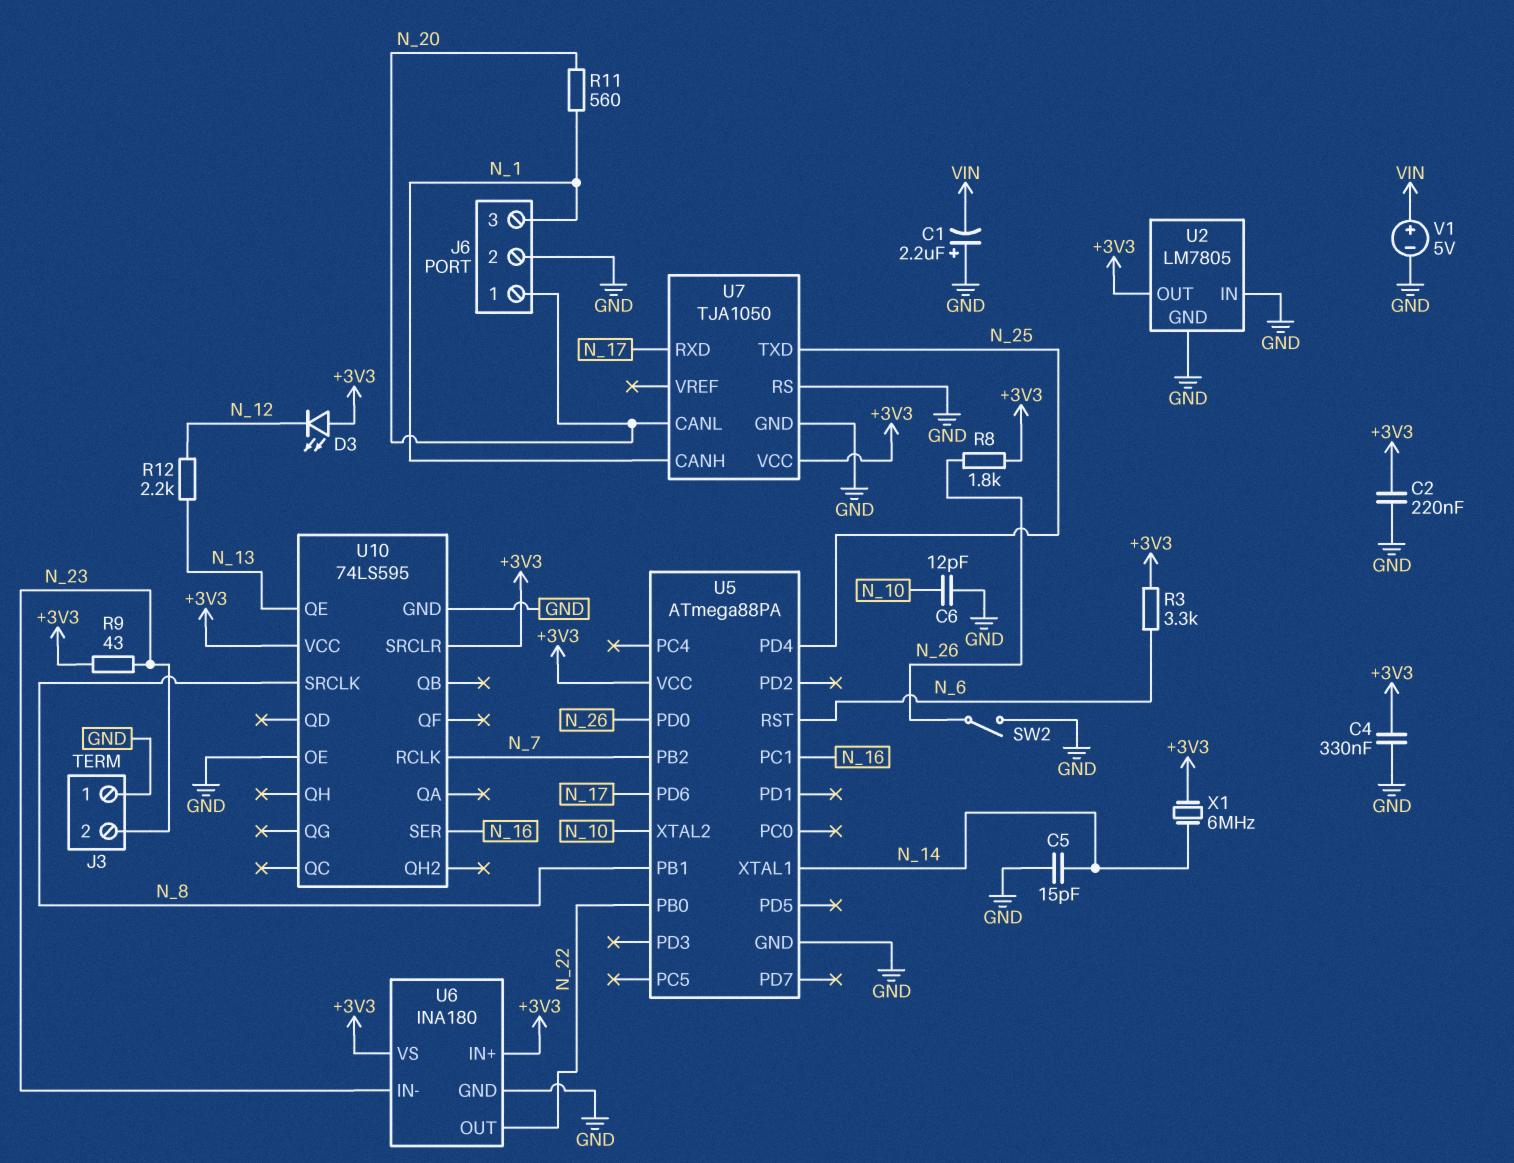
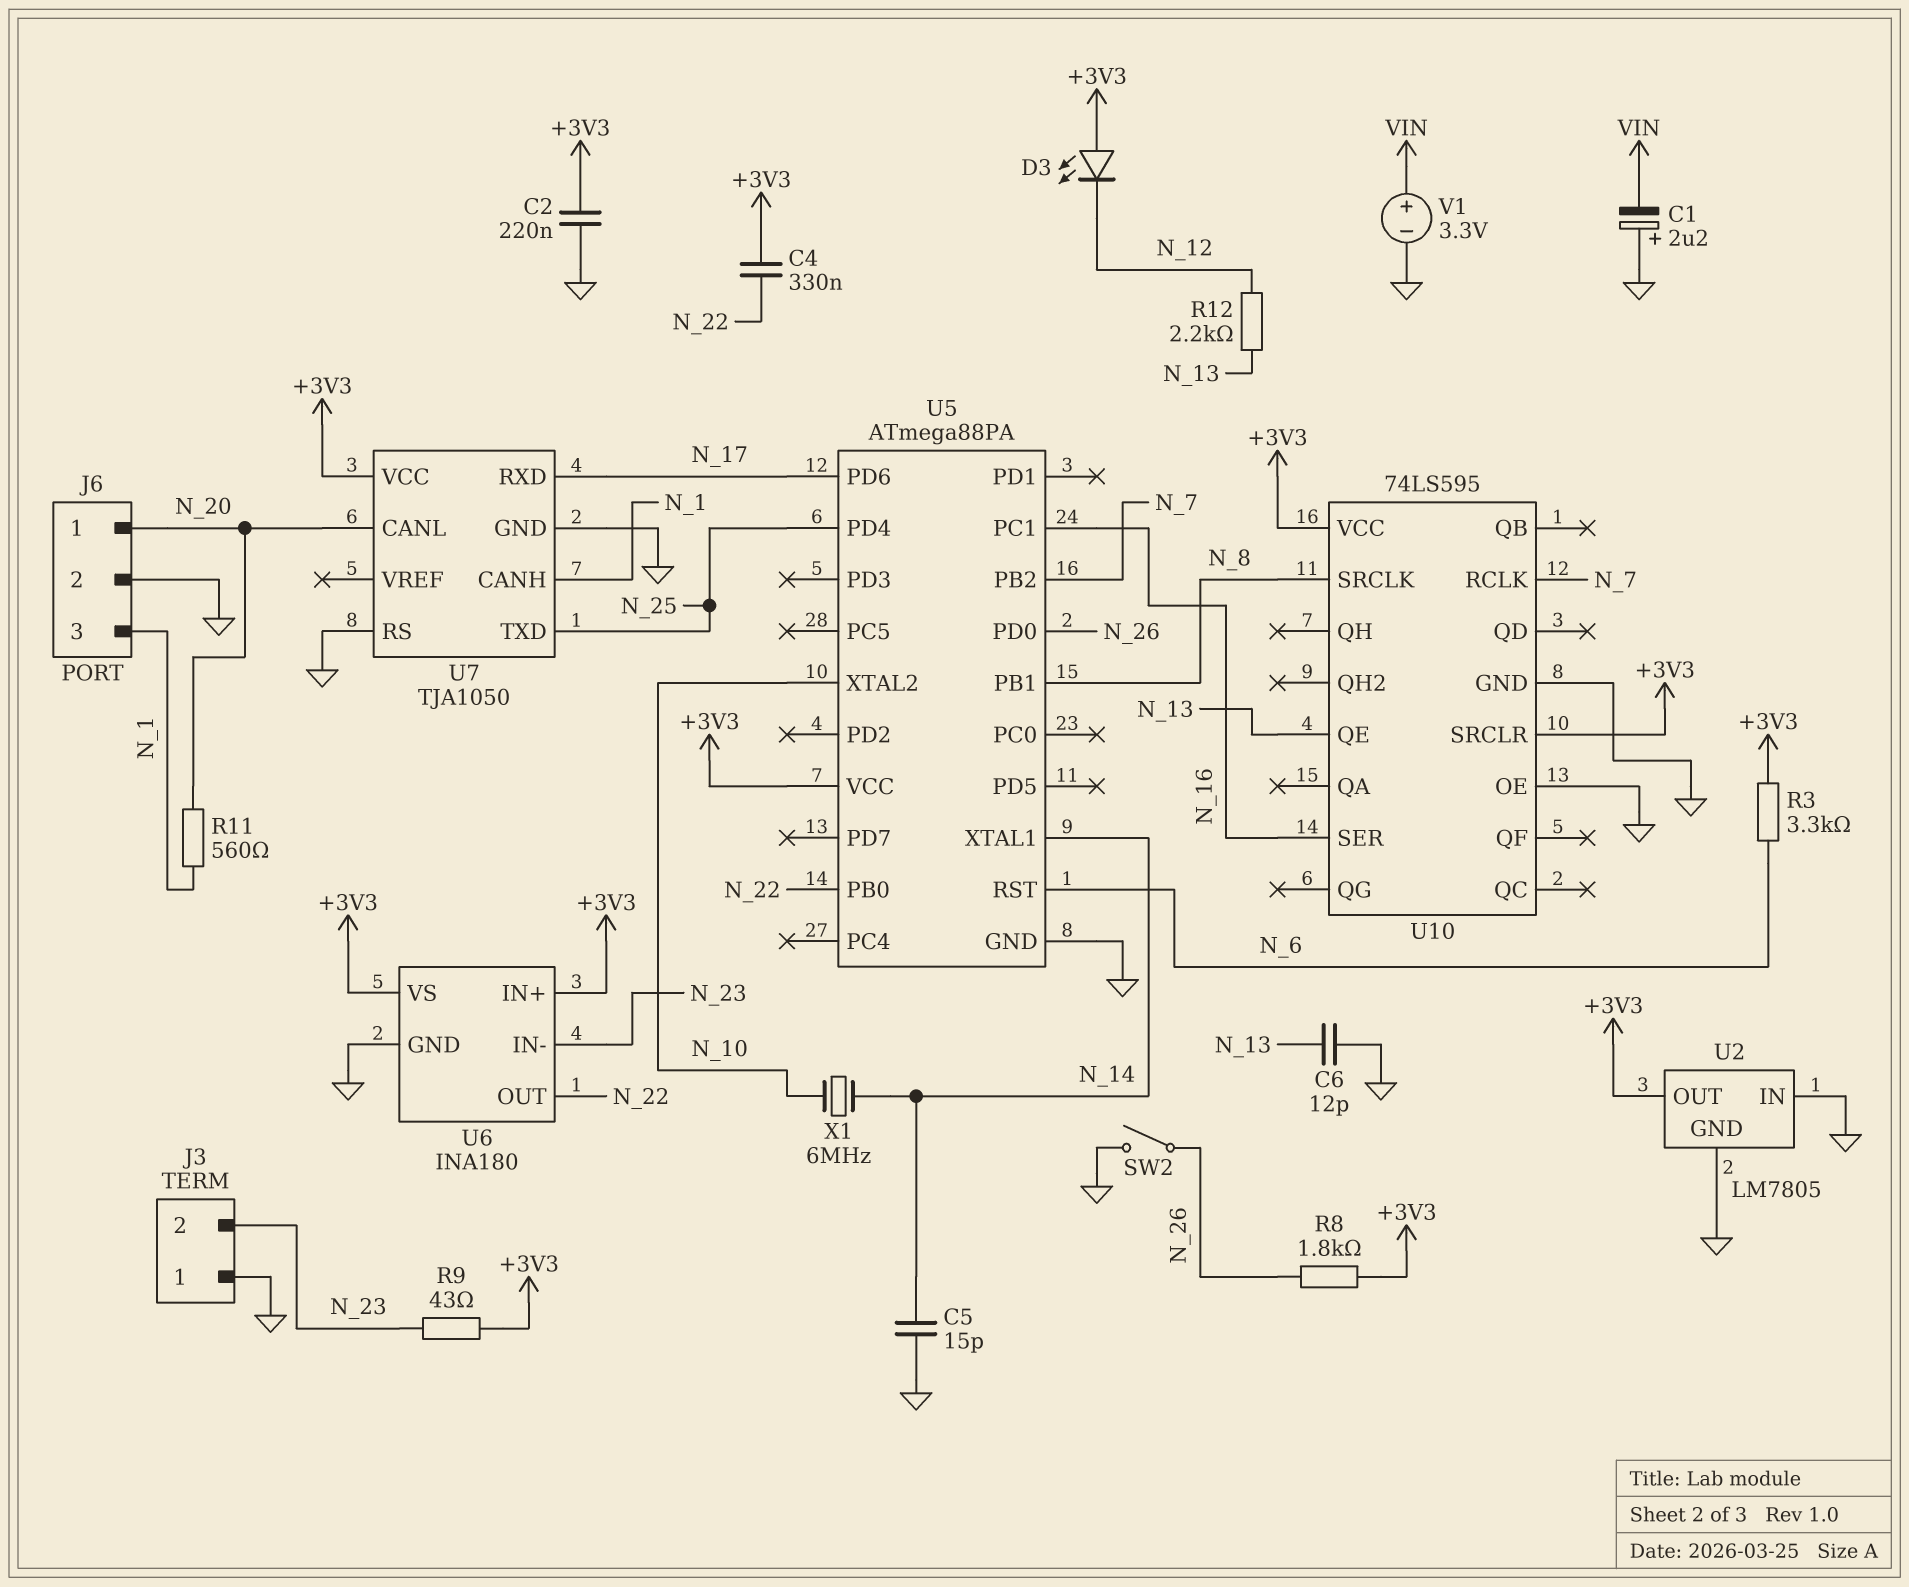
C4: 330nF (+3V3, GND) -> 330nF (+3V3, N_22)
C6: 12pF (GND, N_10) -> 12pF (GND, N_13)
V1: 5V (plus VIN, minus GND) -> 3.3V (plus VIN, minus GND)
X1: 6MHz (+3V3, N_14) -> 6MHz (N_10, N_14)

